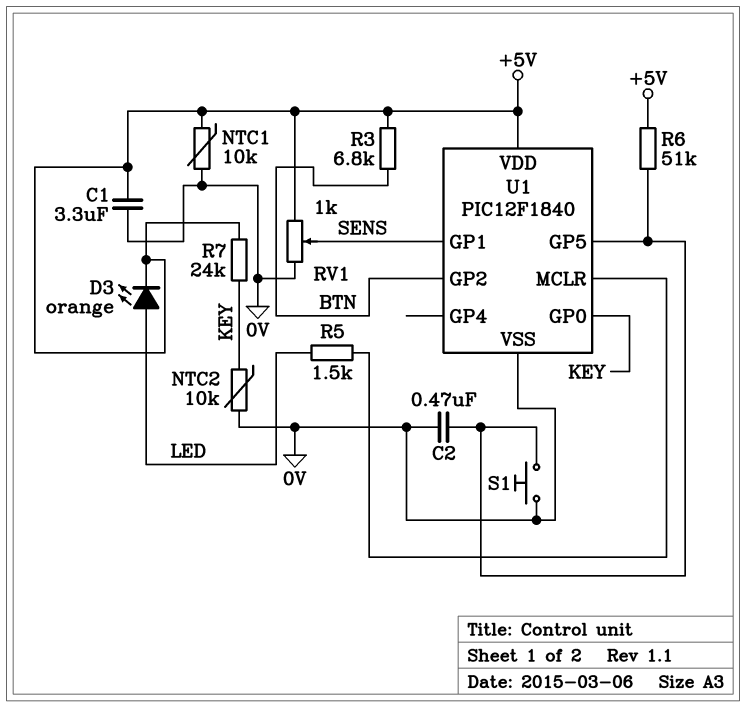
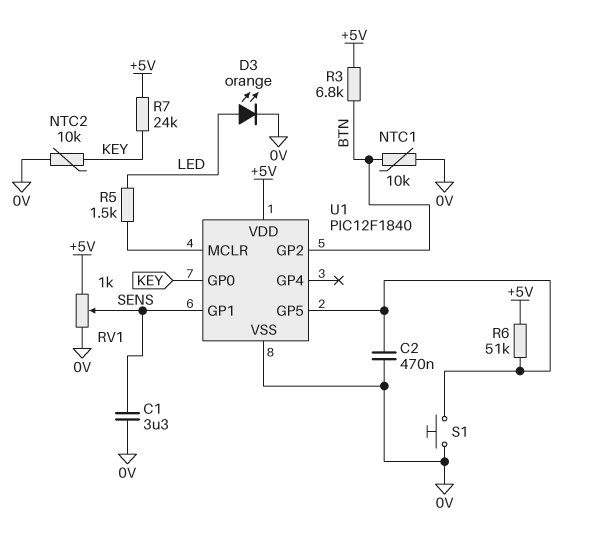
C1: 3.3uF (+5V, 0V) -> 3.3uF (0V, SENS)
D3: LED orange (A LED, K +5V) -> LED orange (A LED, K 0V)
NTC1: 10k (+5V, 0V) -> 10k (0V, BTN)

